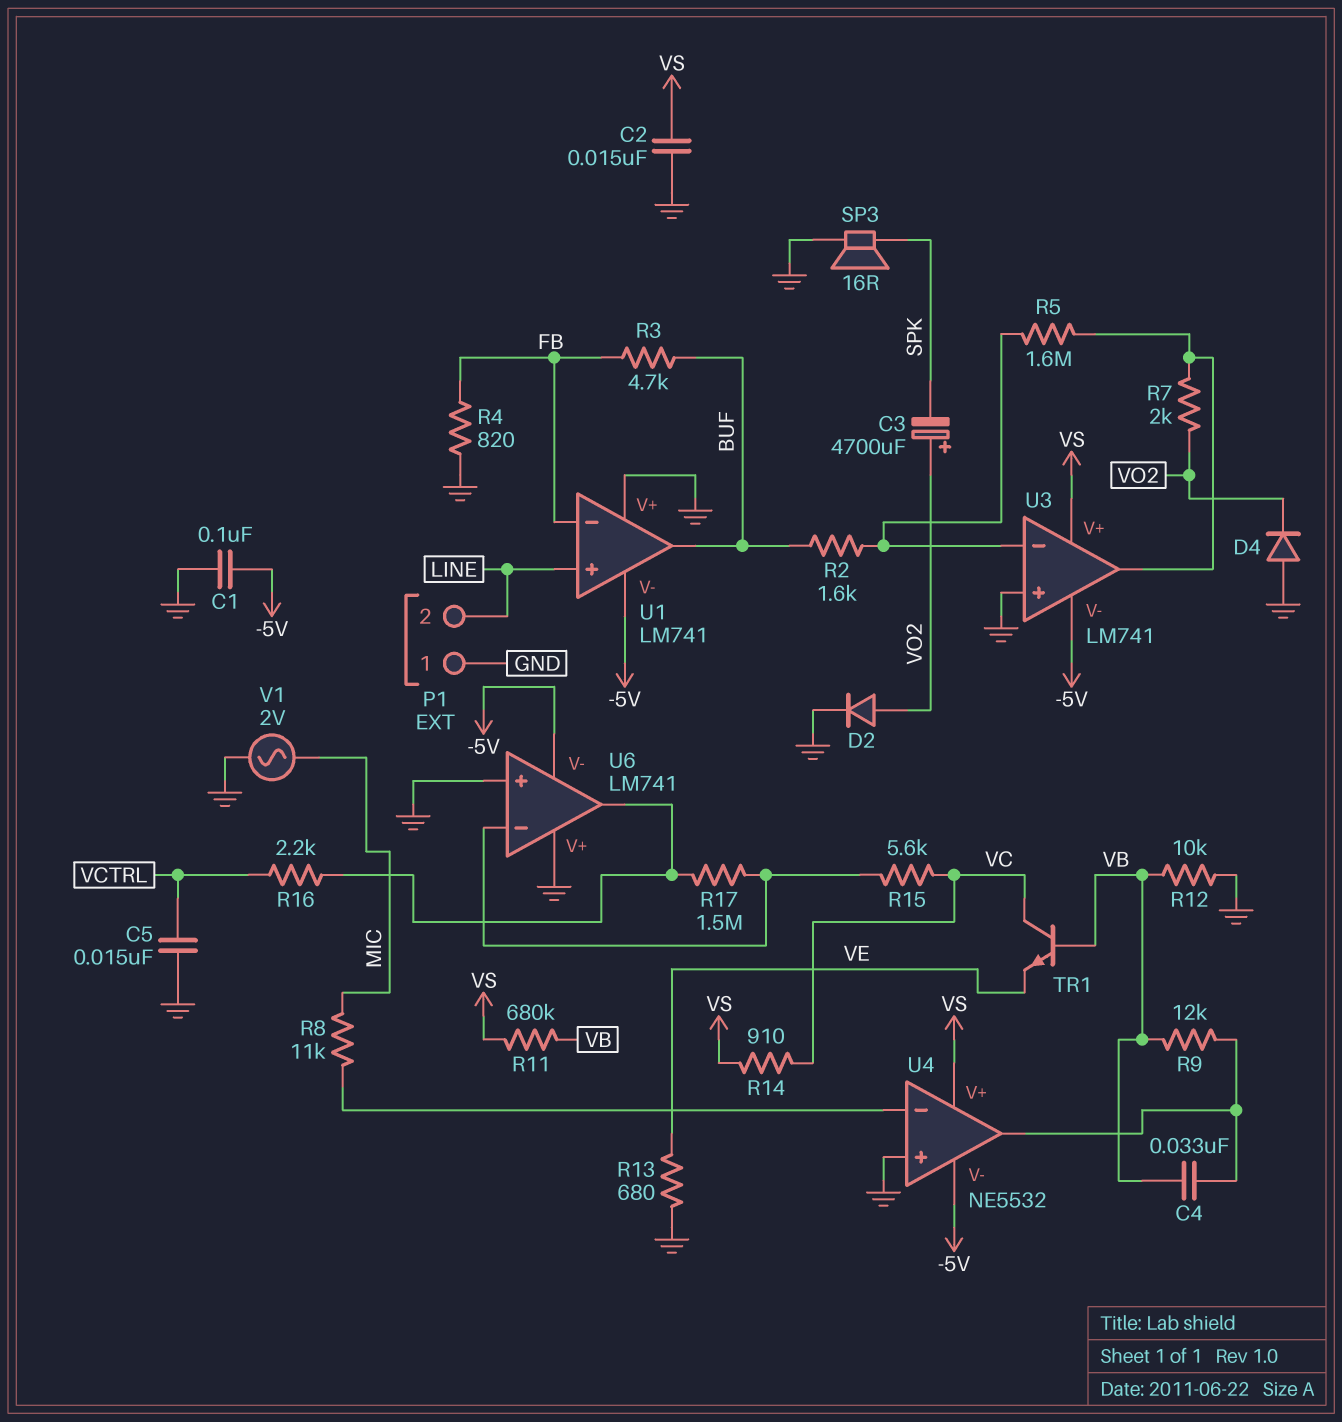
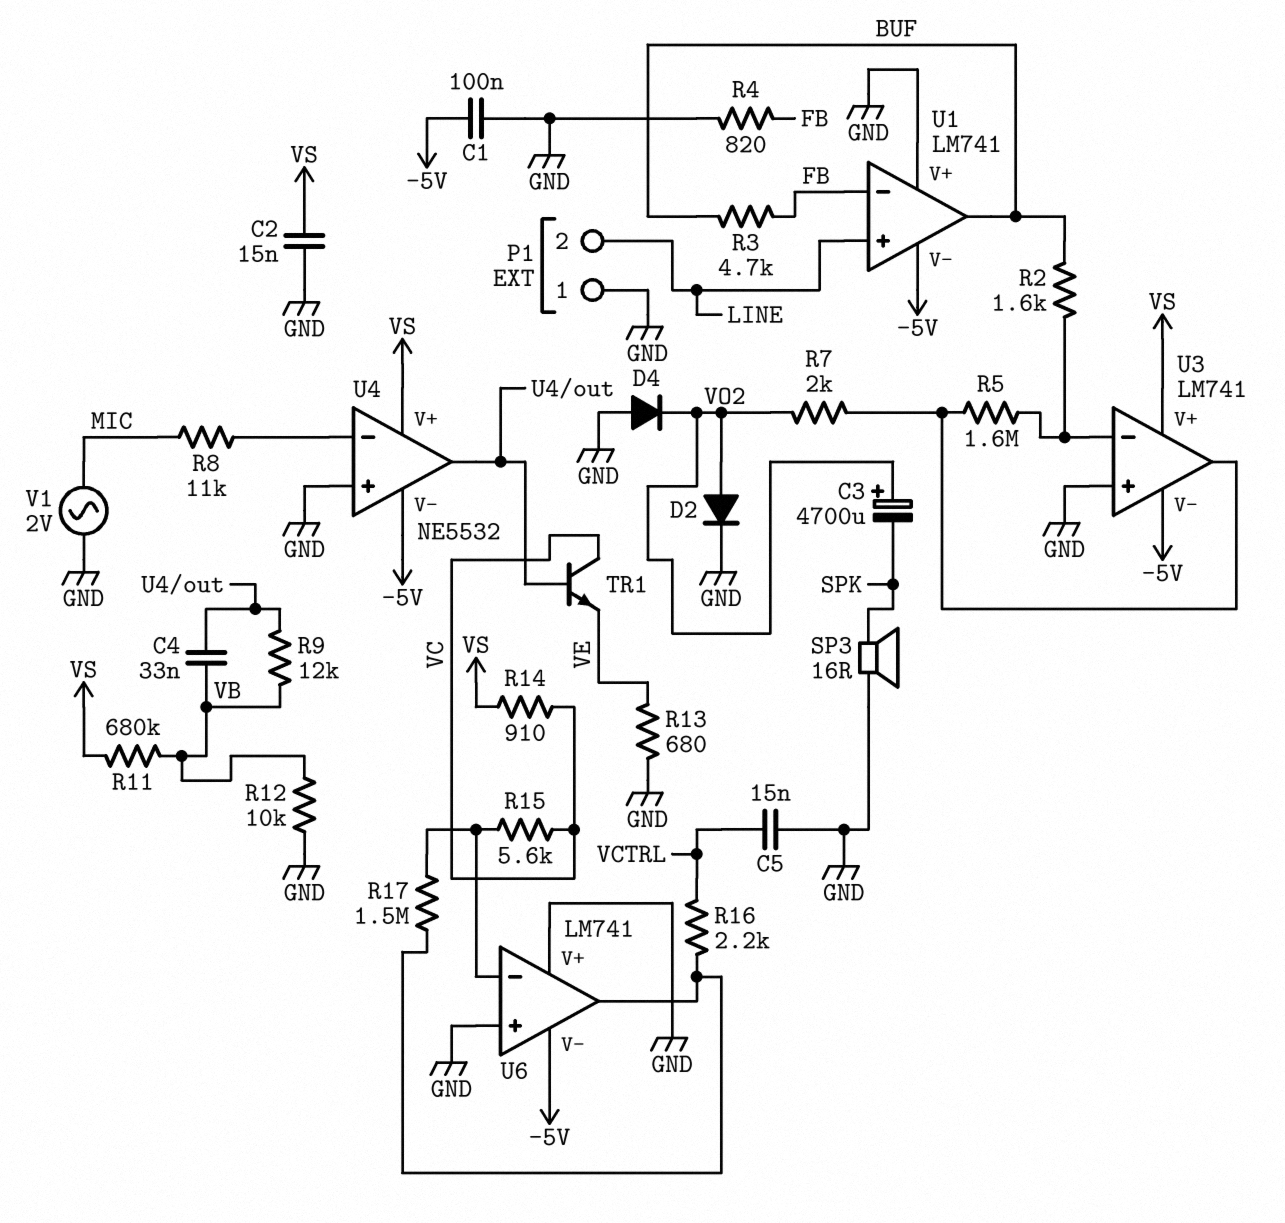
TR1: NPN (B VB, C VC, E VE) -> NPN (B U4/out, C VC, E VE)

